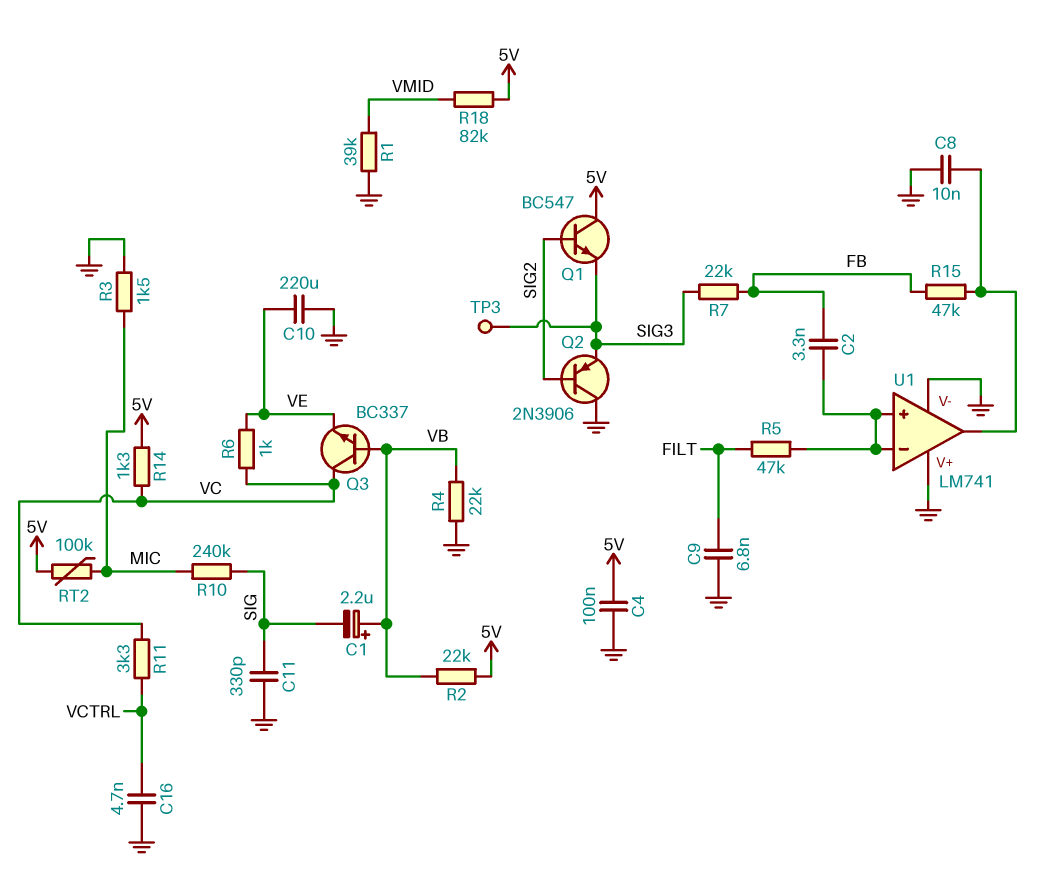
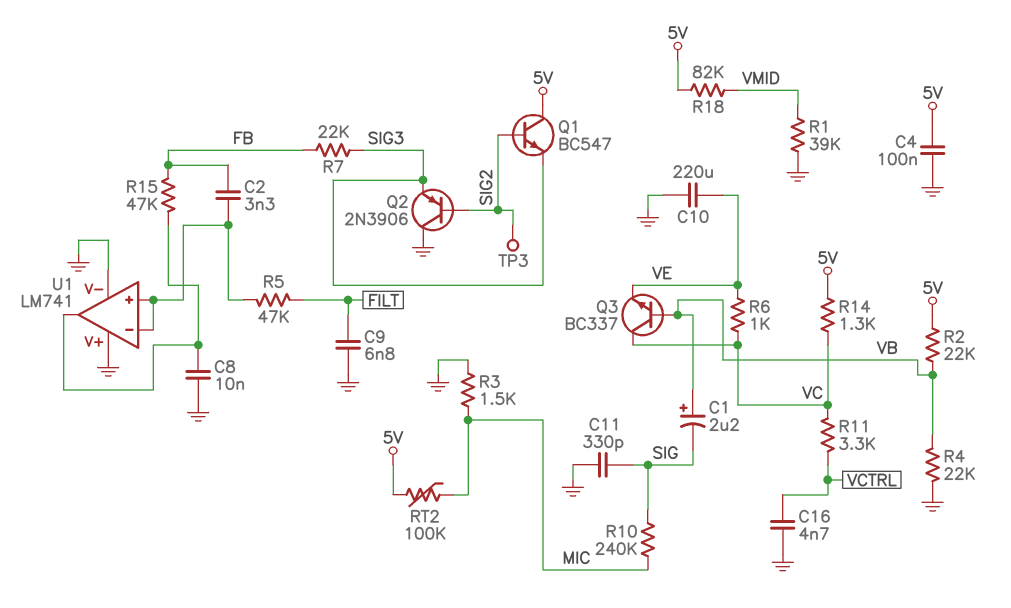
TP3: test point (SIG3) -> test point (SIG2)

